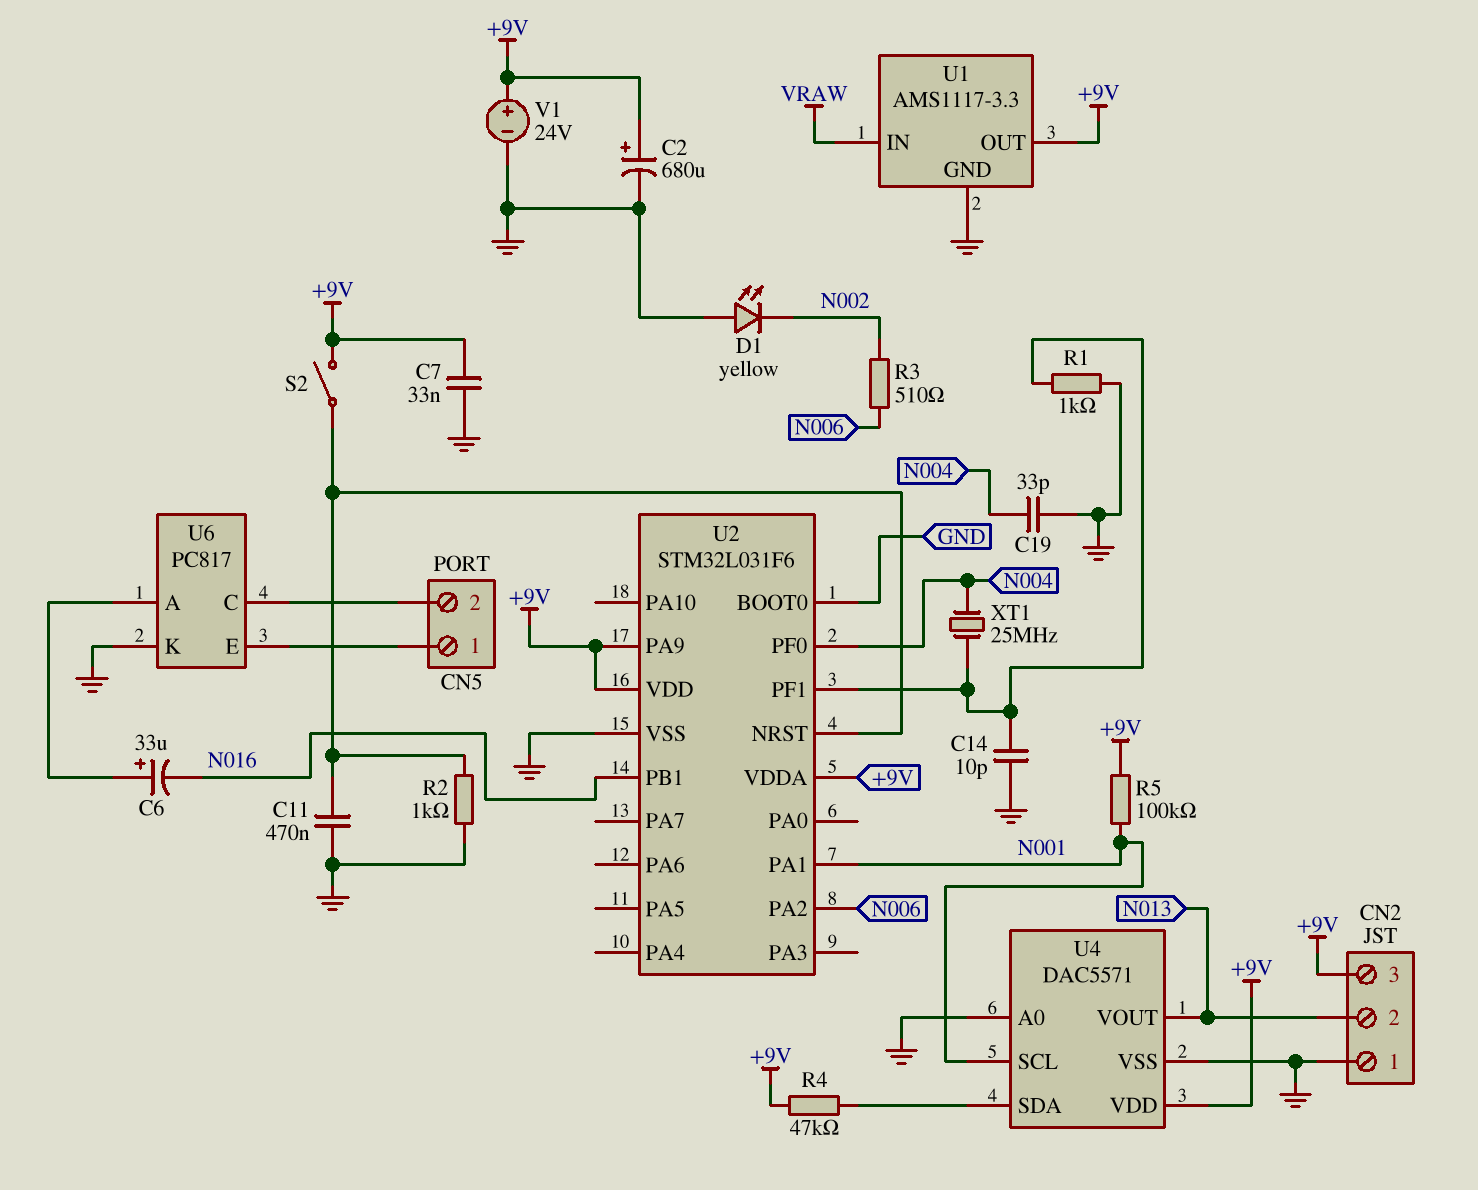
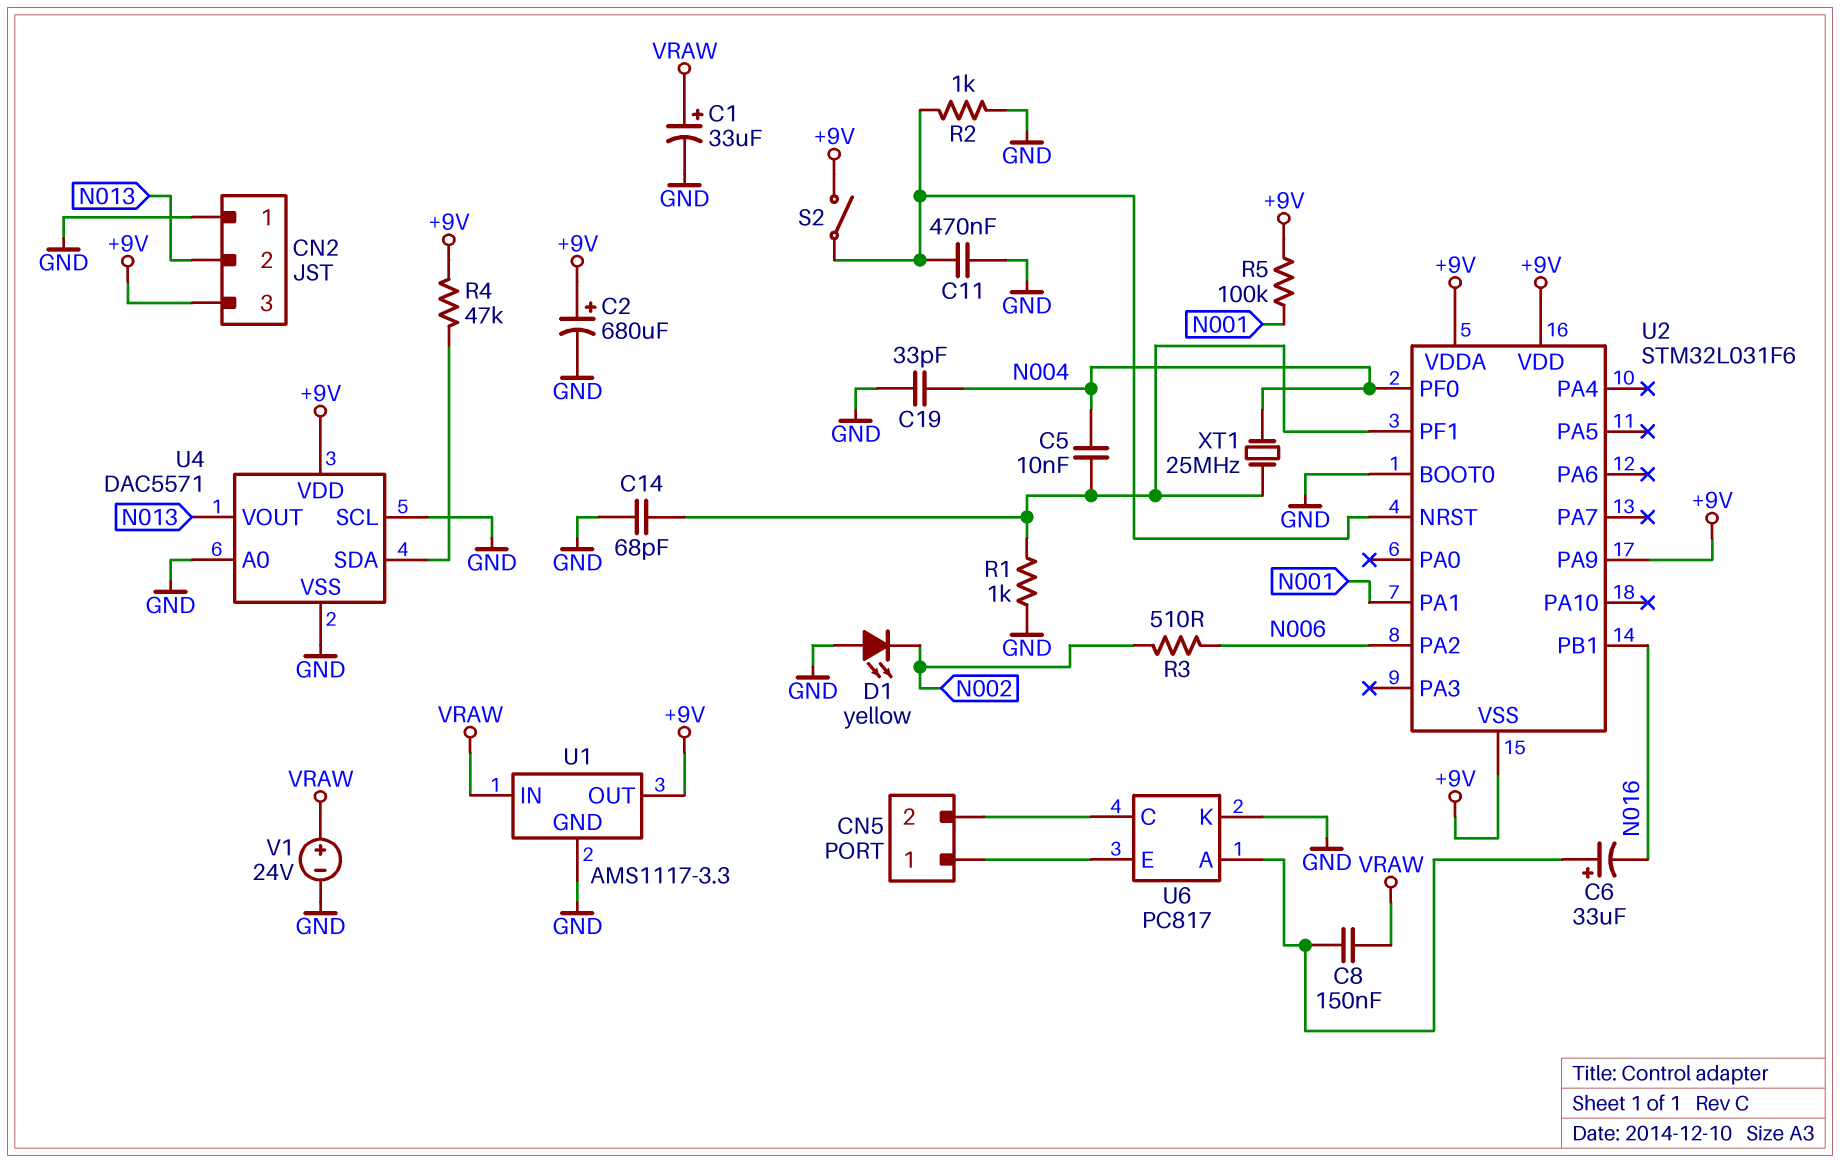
C1: none -> 33uF (plus VRAW, minus GND)
C5: none -> 10nF (N004, U2/PF1)
C7: 33nF (+9V, GND) -> none
C8: none -> 150nF (U6/A, VRAW)
C14: 10pF (GND, U2/PF1) -> 68pF (GND, U2/PF1)
U2 pin VSS: GND -> +9V
U4 pin SCL: N001 -> GND
V1: 24V (plus +9V, minus GND) -> 24V (plus VRAW, minus GND)

